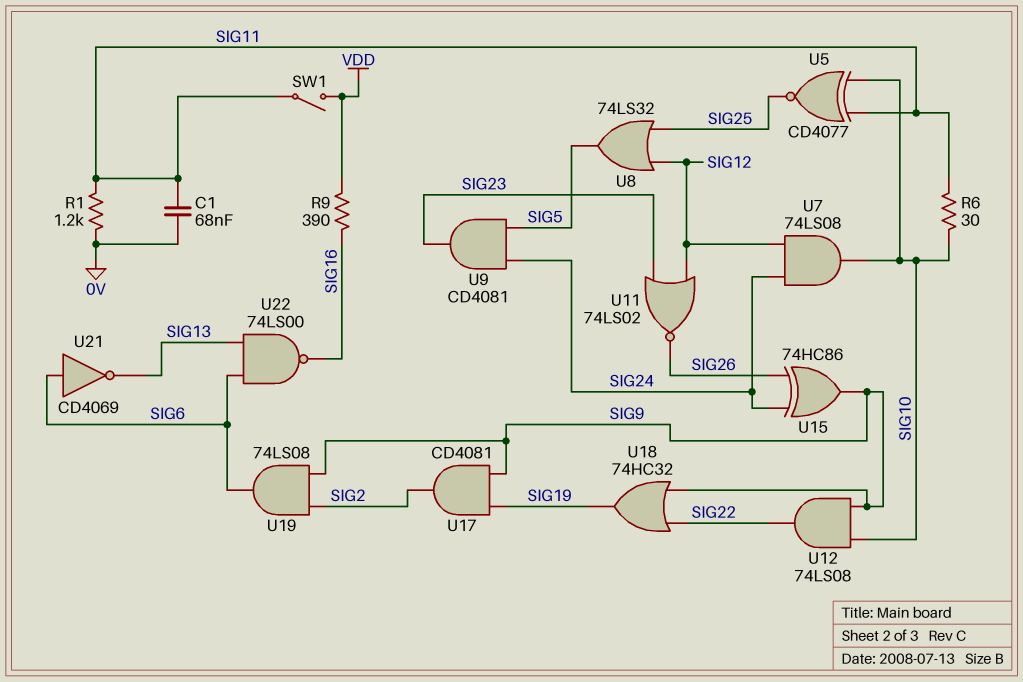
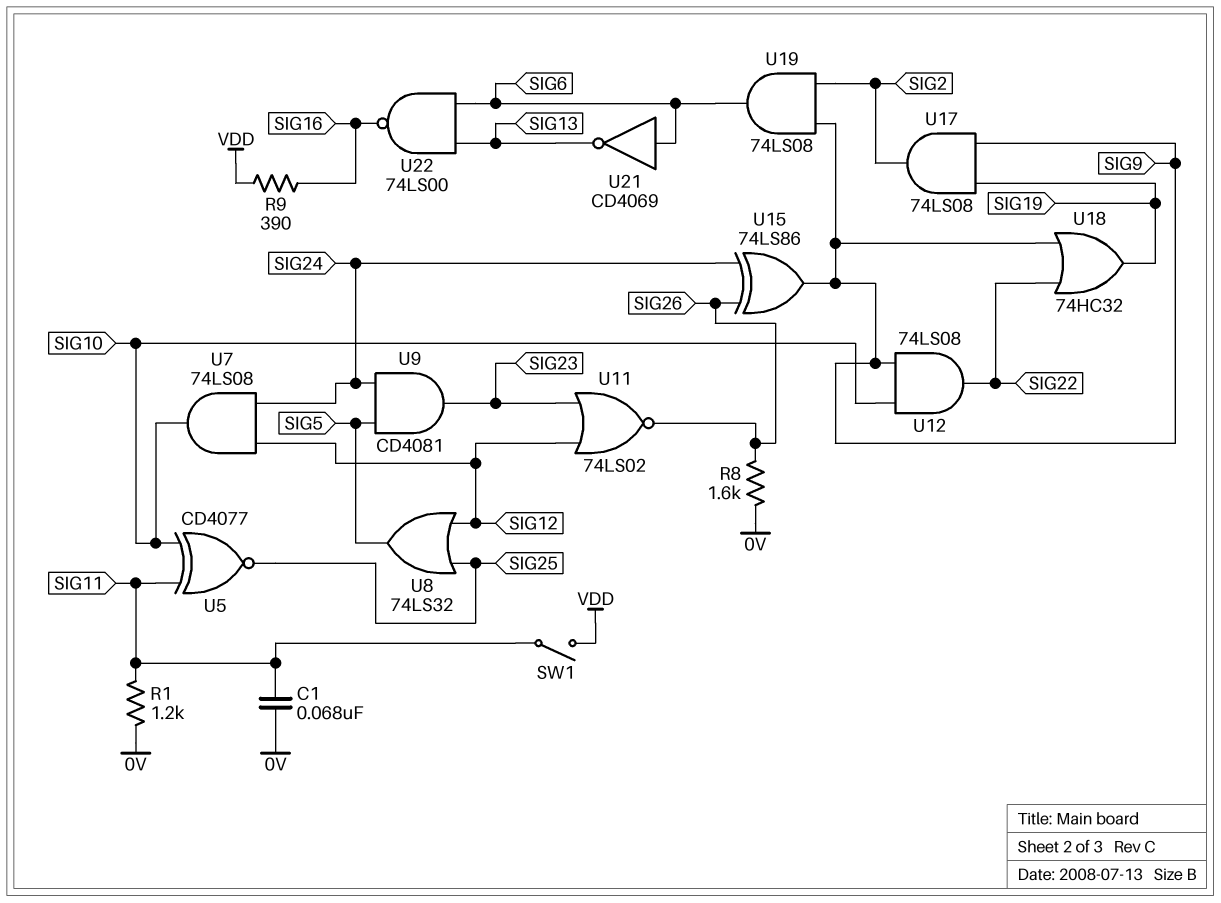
R6: 30 (SIG10, SIG11) -> none
R8: none -> 1.6k (0V, SIG26)
U15: XOR 74HC86 (in SIG24, in SIG26, out SIG9) -> XOR 74LS86 (in SIG24, in SIG26, out SIG9)
U17: AND CD4081 (in SIG9, in SIG19, out SIG2) -> AND 74LS08 (in SIG9, in SIG19, out SIG2)

